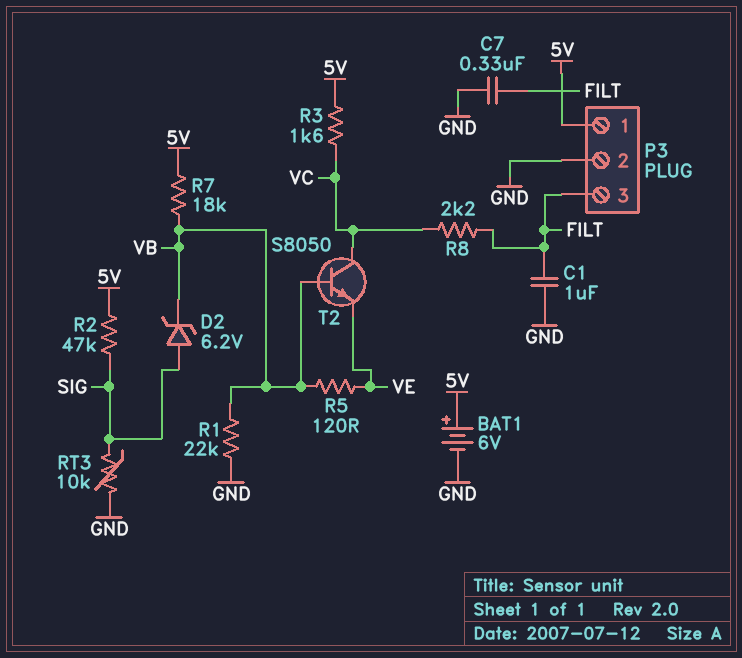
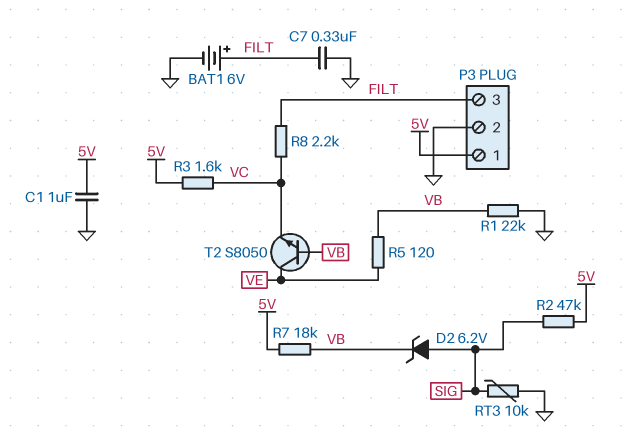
BAT1: 6V (plus 5V, minus GND) -> 6V (plus FILT, minus GND)
C1: 1uF (FILT, GND) -> 1uF (5V, GND)
T2: NPN S8050 (B VB, C VC, E VE) -> NPN S8050 (B VB, C VE, E VC)

